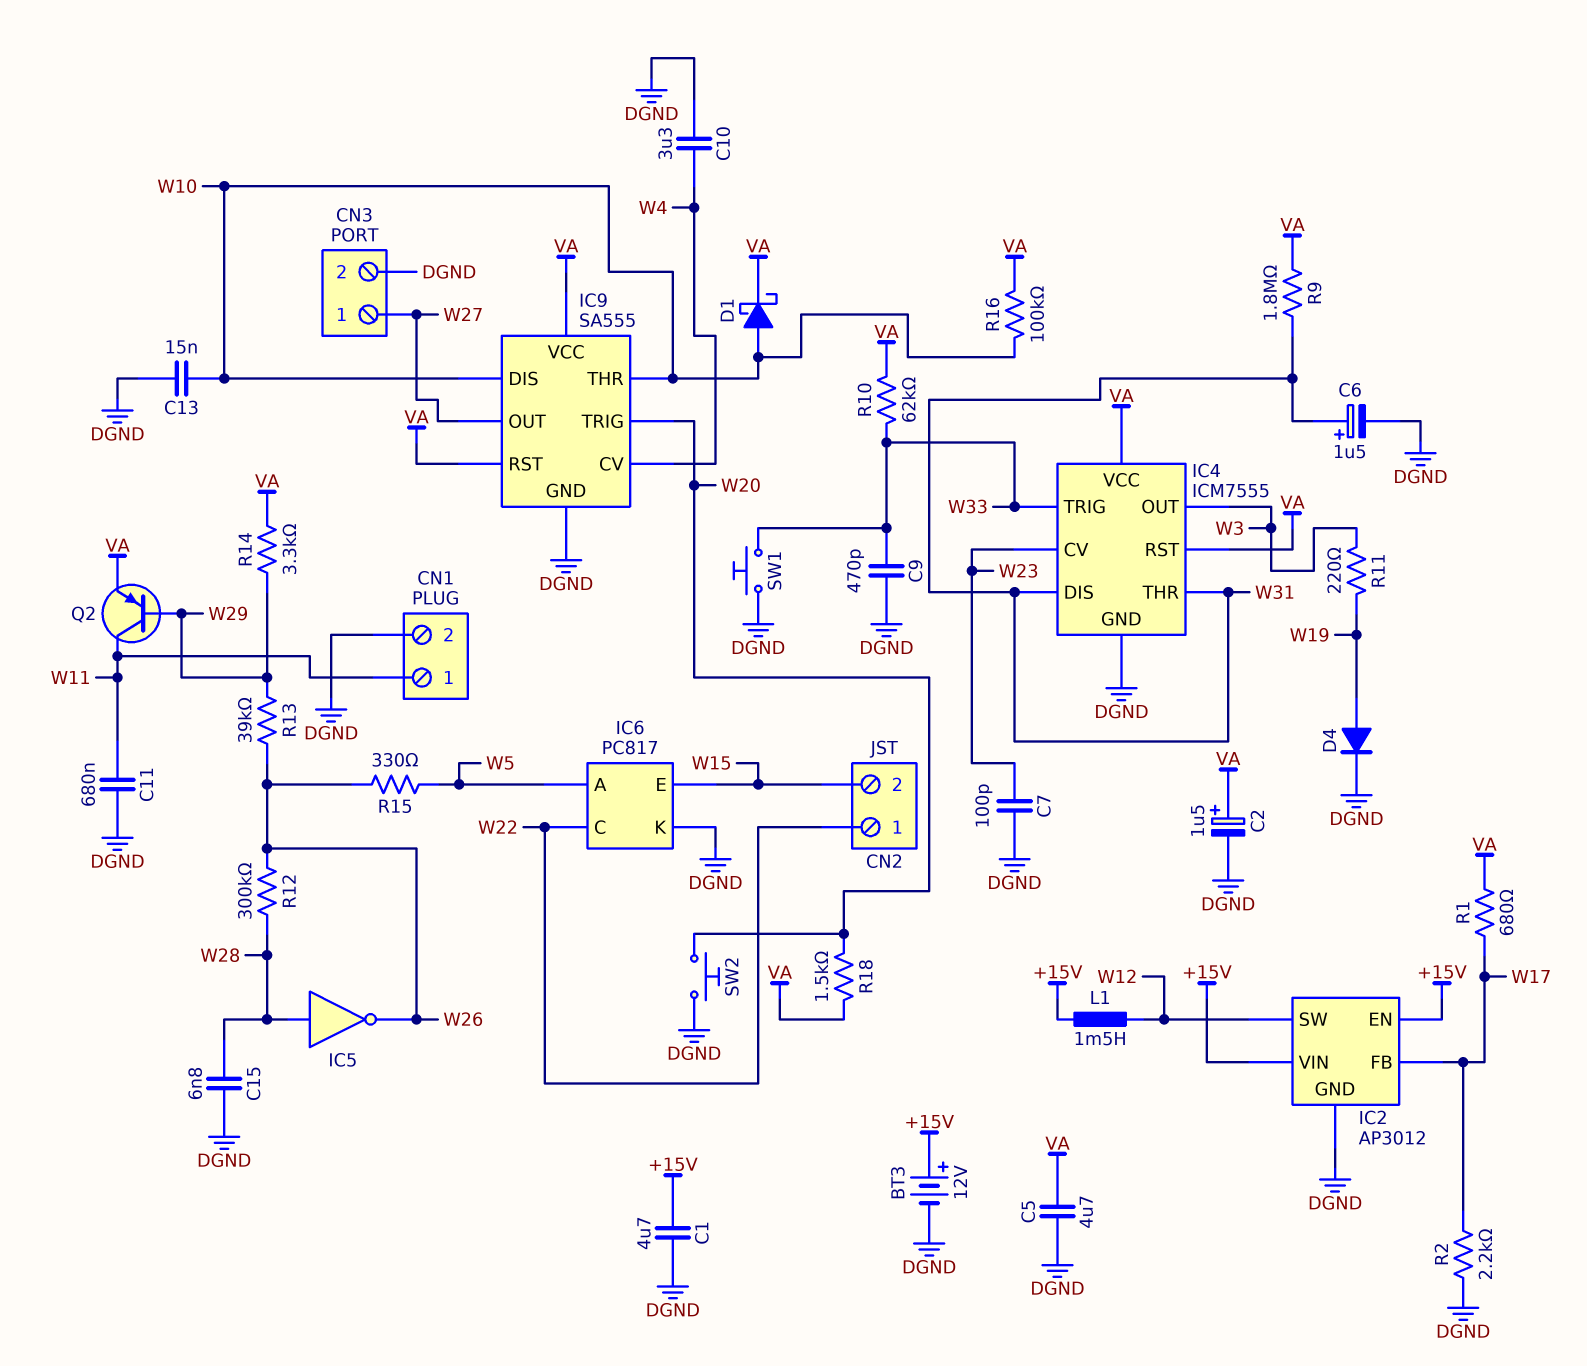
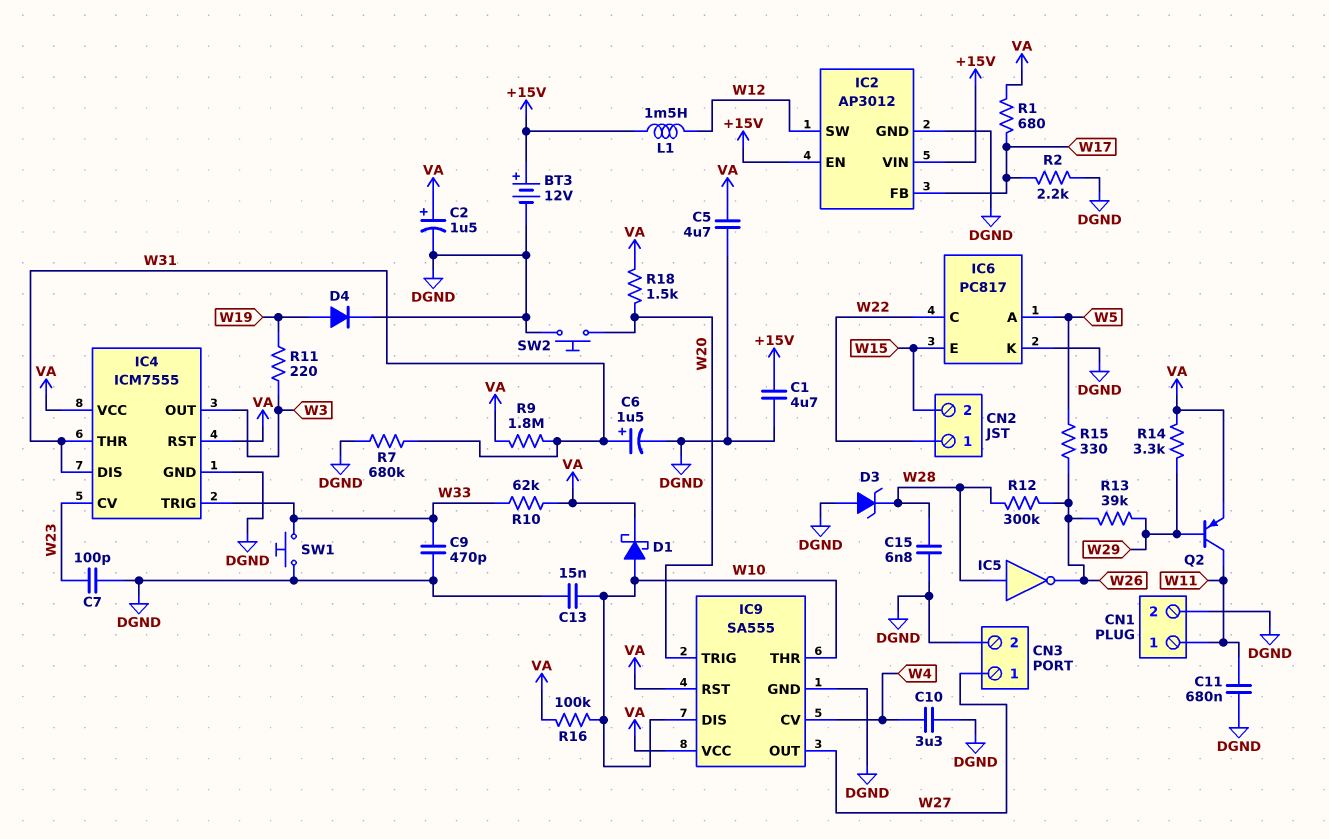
D3: none -> zener (A DGND, K W28)
R7: none -> 680k (DGND, W31)

